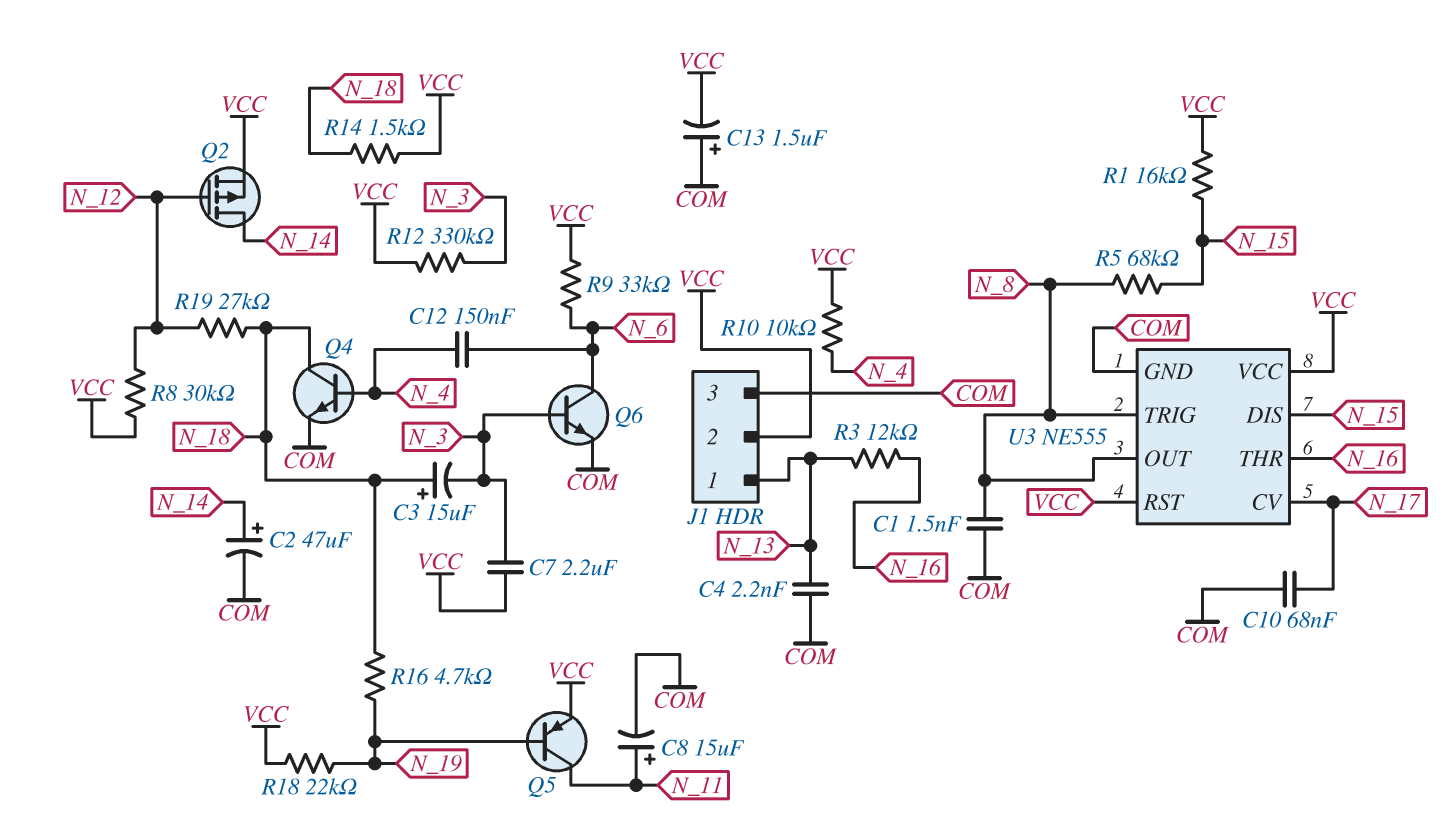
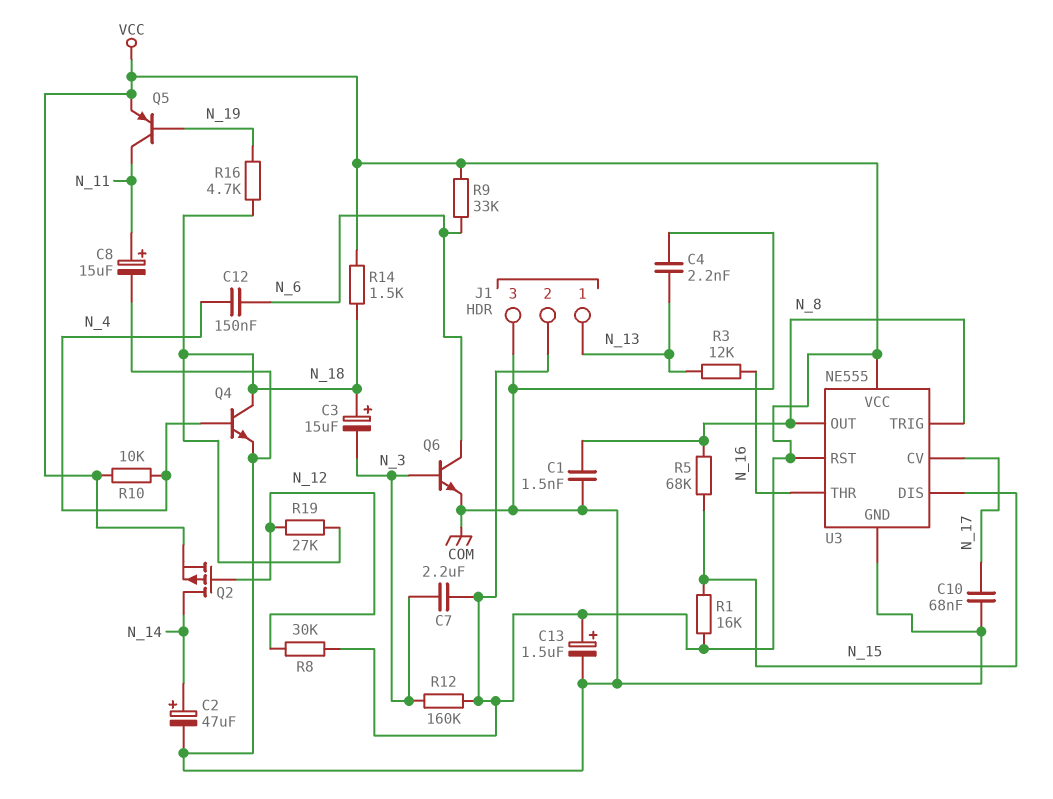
C13: 1.5uF (plus COM, minus VCC) -> 1.5uF (plus VCC, minus COM)
R12: 330k (N_3, VCC) -> 160k (N_3, VCC)
R18: 22k (N_19, VCC) -> none

